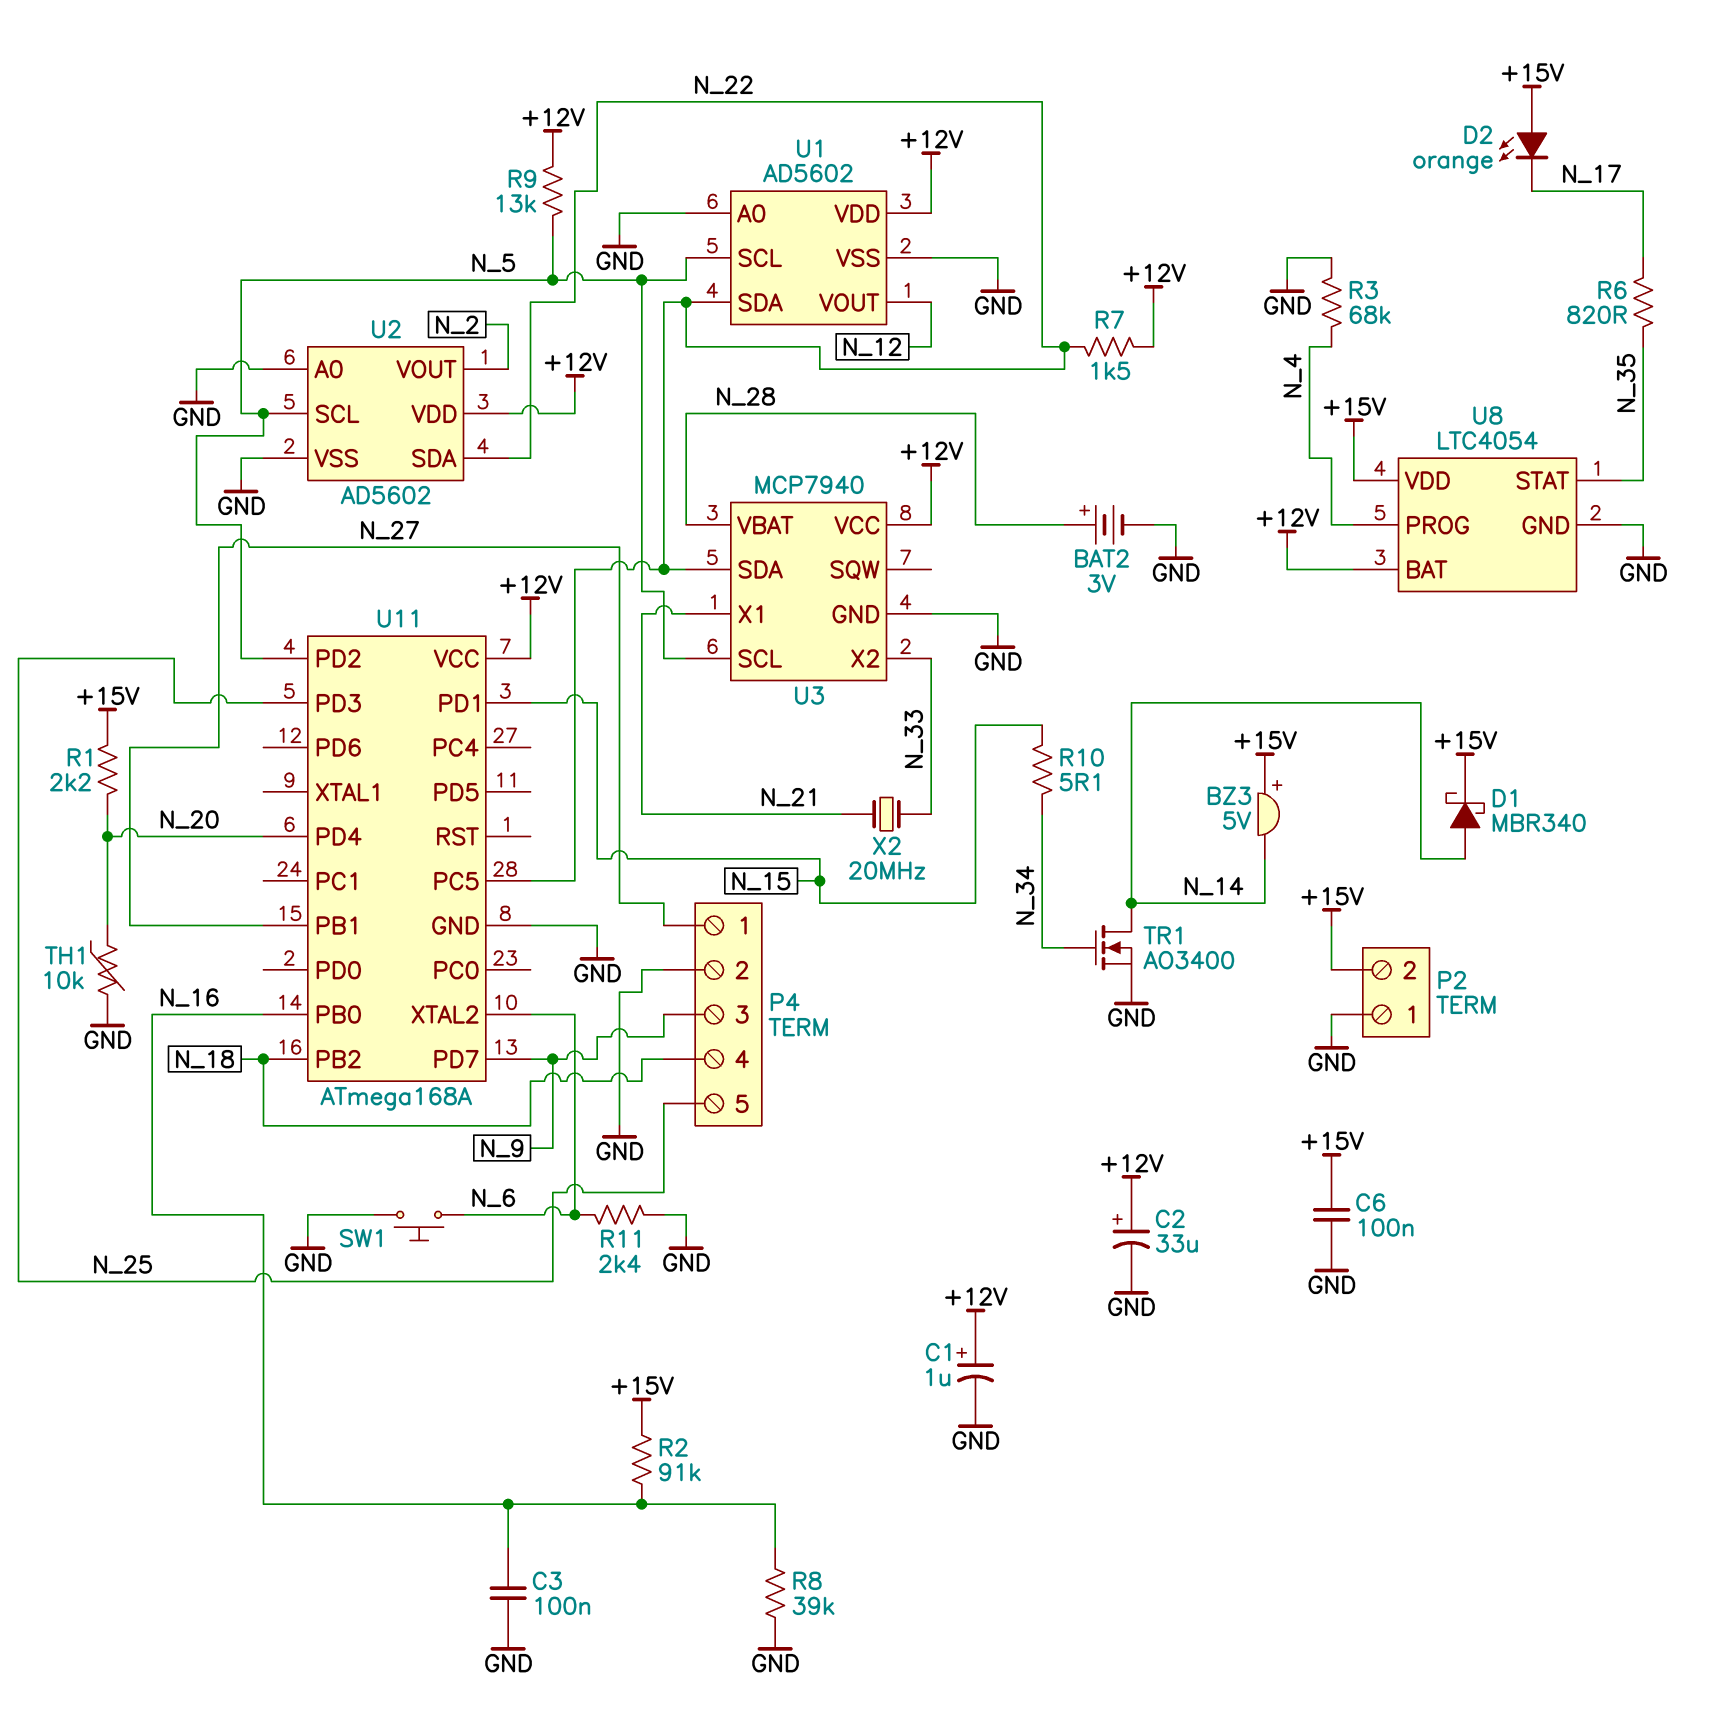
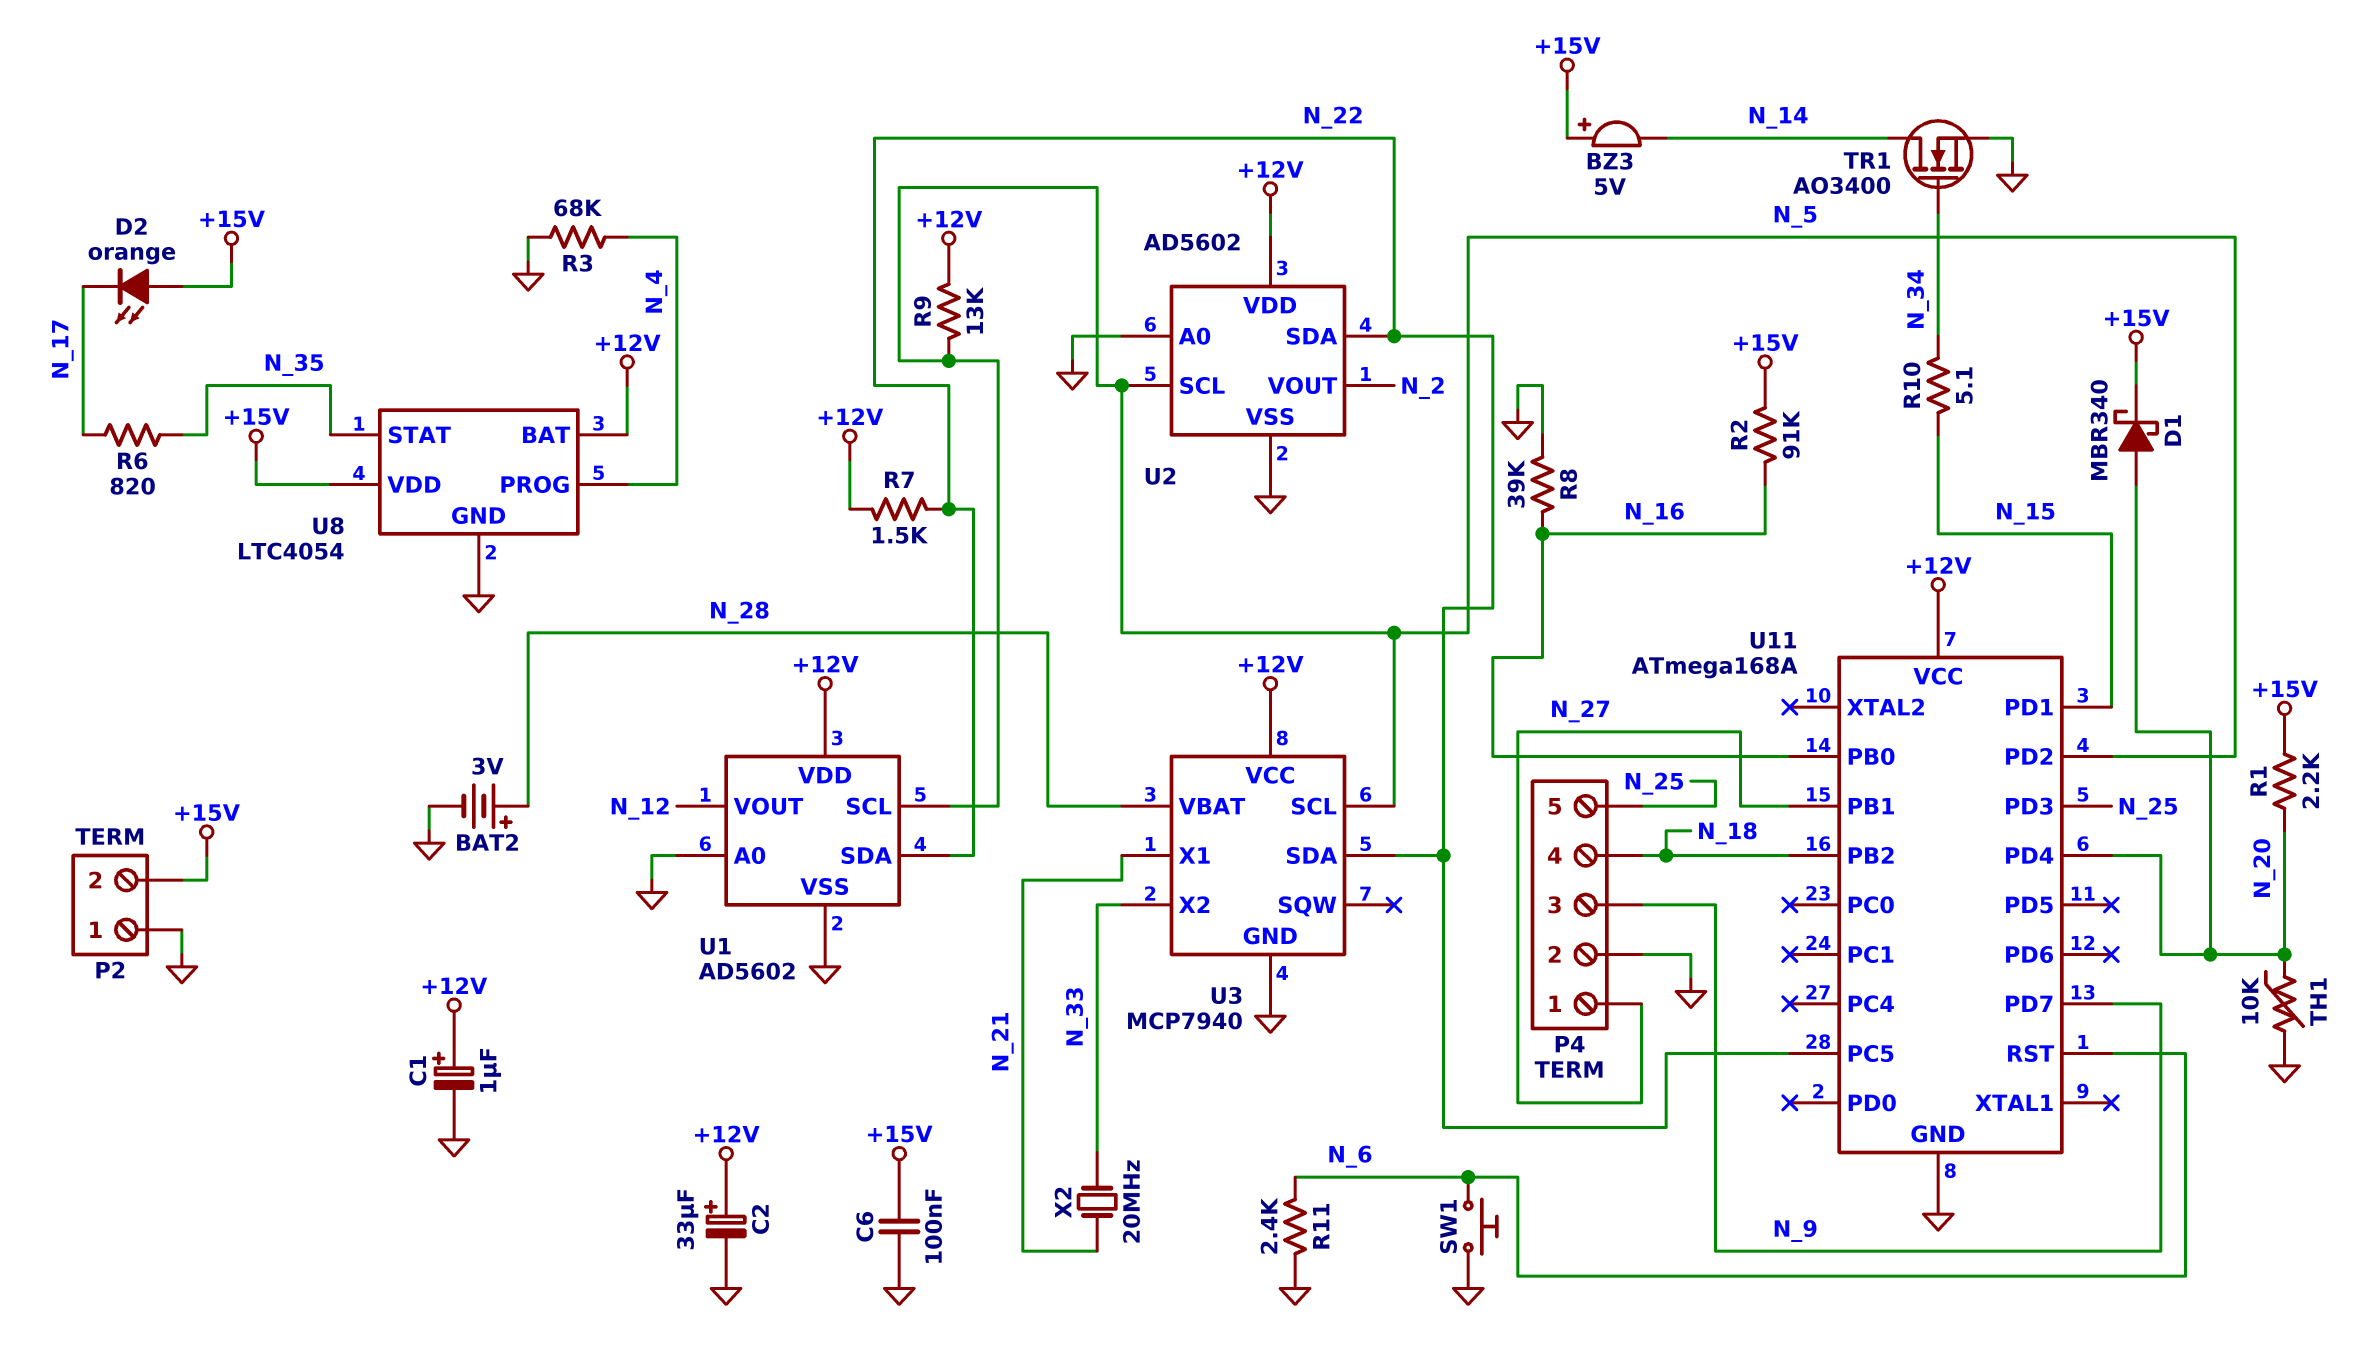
C3: 100nF (GND, N_16) -> none
D1: schottky MBR340 (A N_14, K +15V) -> schottky MBR340 (A N_20, K +15V)
U11 pin RST: none -> N_6
U11 pin XTAL2: N_6 -> none

